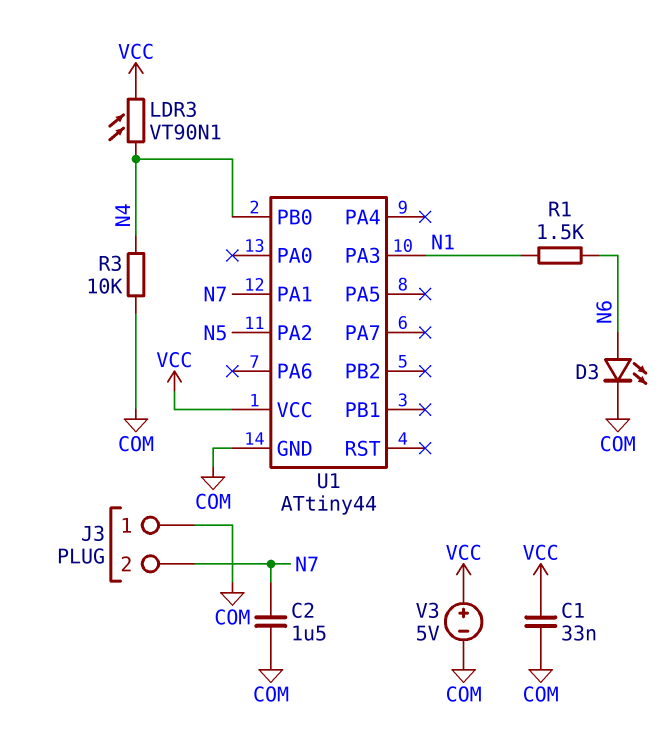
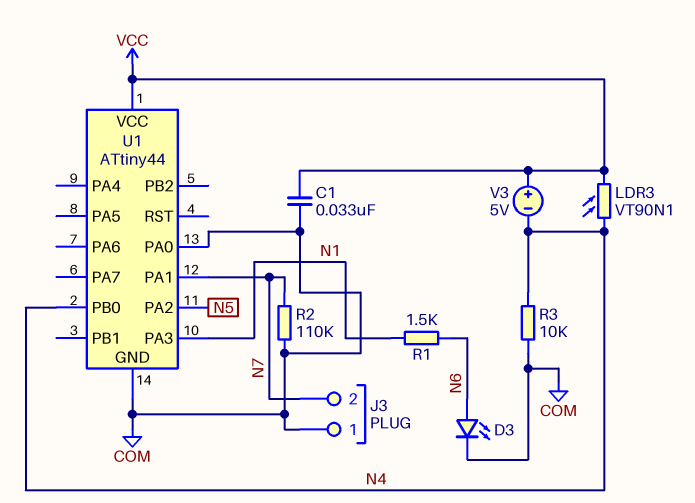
C2: 1.5uF (COM, N7) -> none
R2: none -> 110k (COM, N7)
U1 pin PA0: none -> COM
V3: 5V (plus VCC, minus COM) -> 5V (plus VCC, minus N4)

